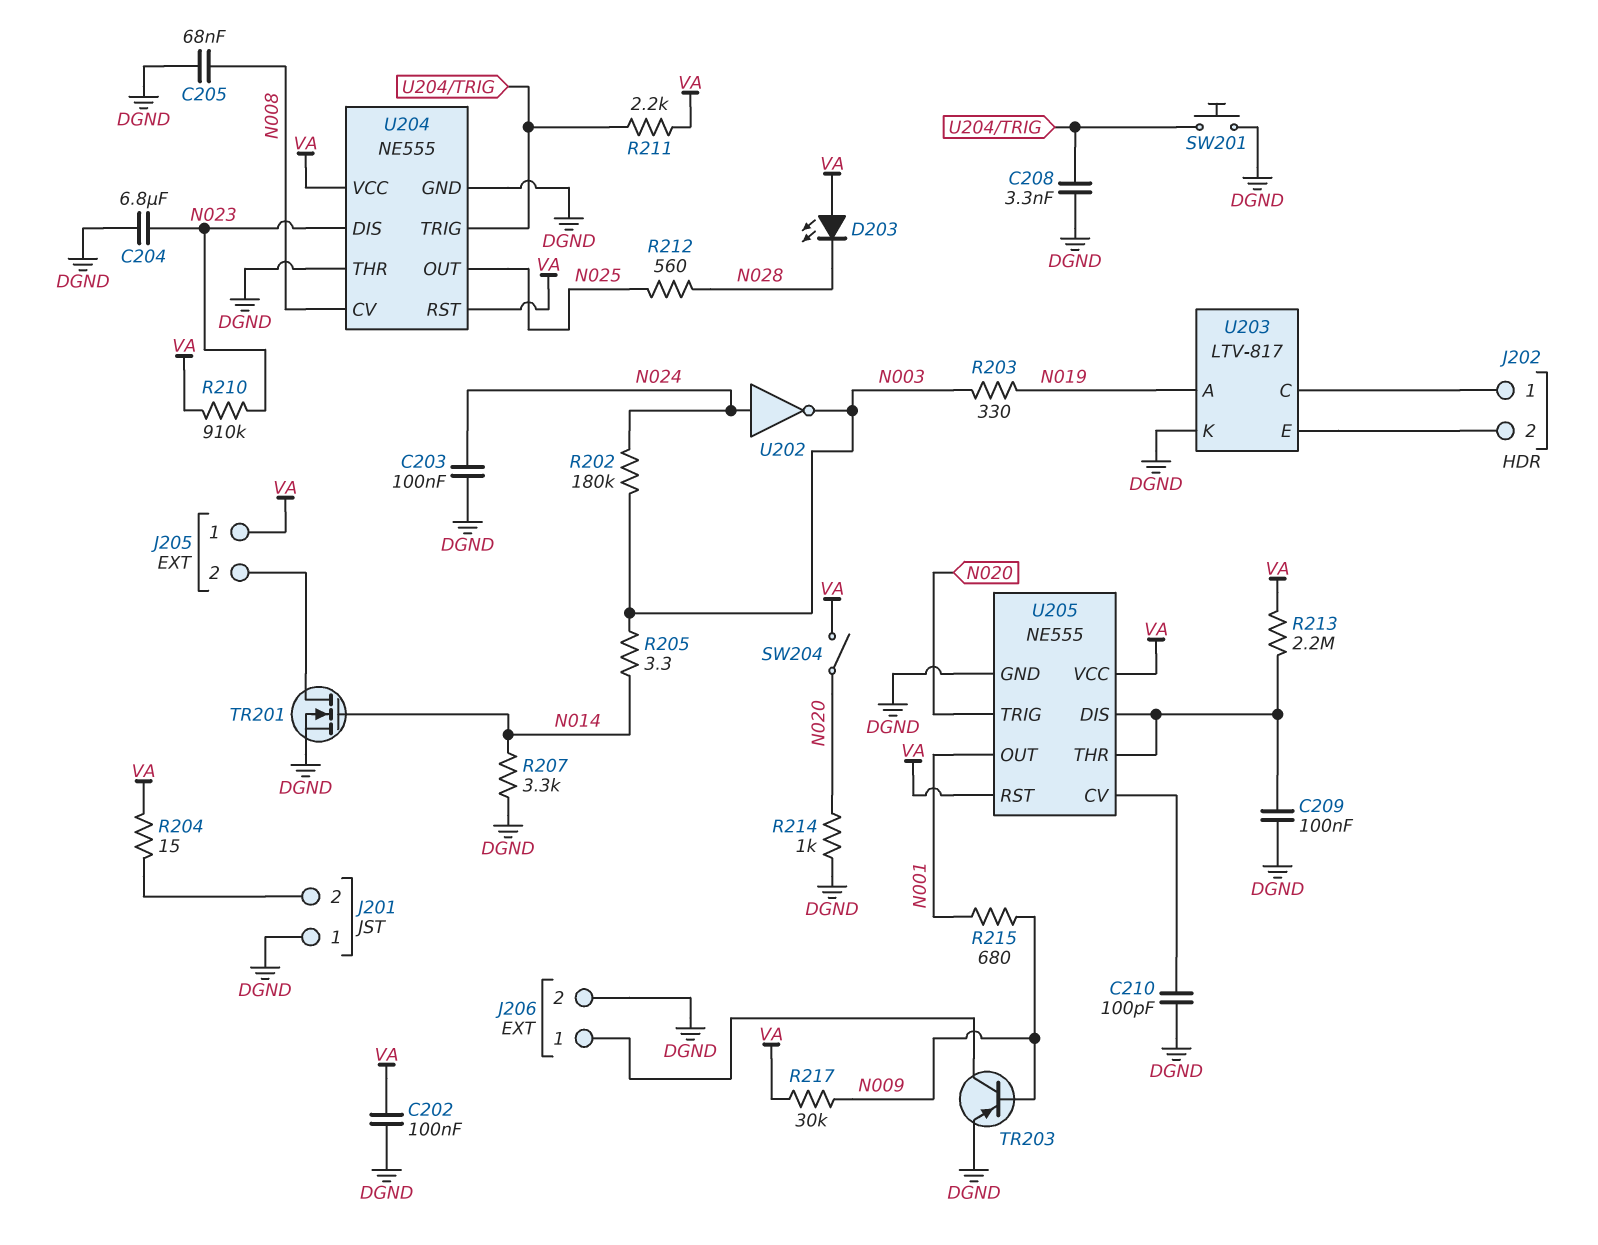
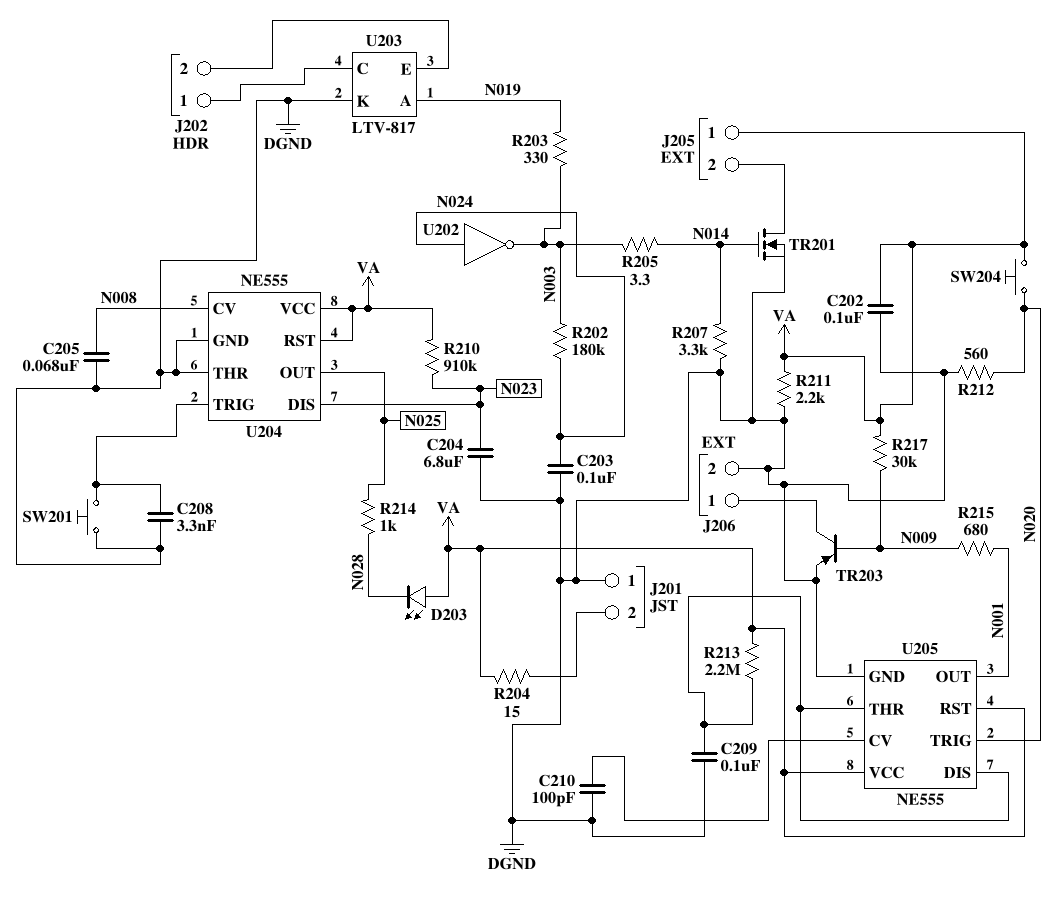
R211: 2.2k (U204/TRIG, VA) -> 2.2k (DGND, VA)
R212: 560 (N025, N028) -> 560 (DGND, N020)
R214: 1k (DGND, N020) -> 1k (N025, N028)
SW204: switch (N020, VA) -> button (N020, VA)

